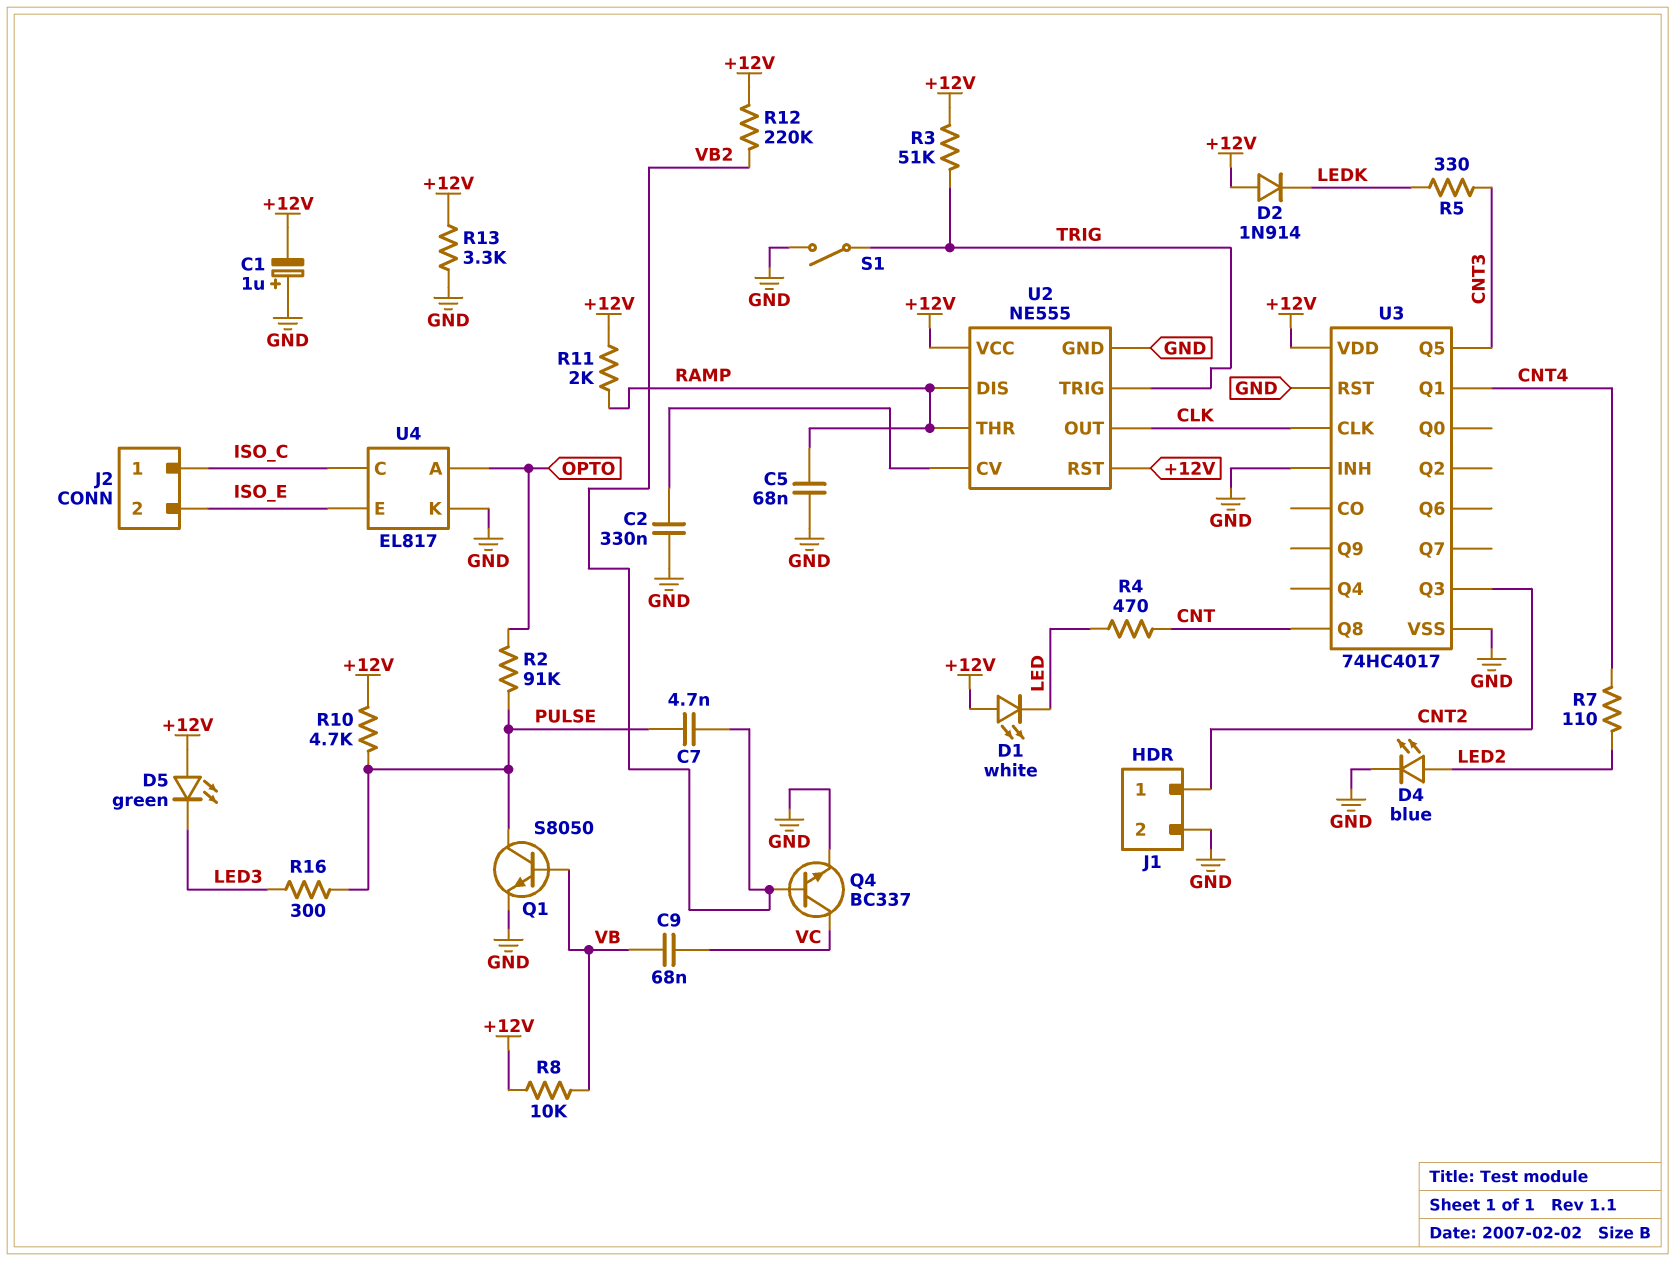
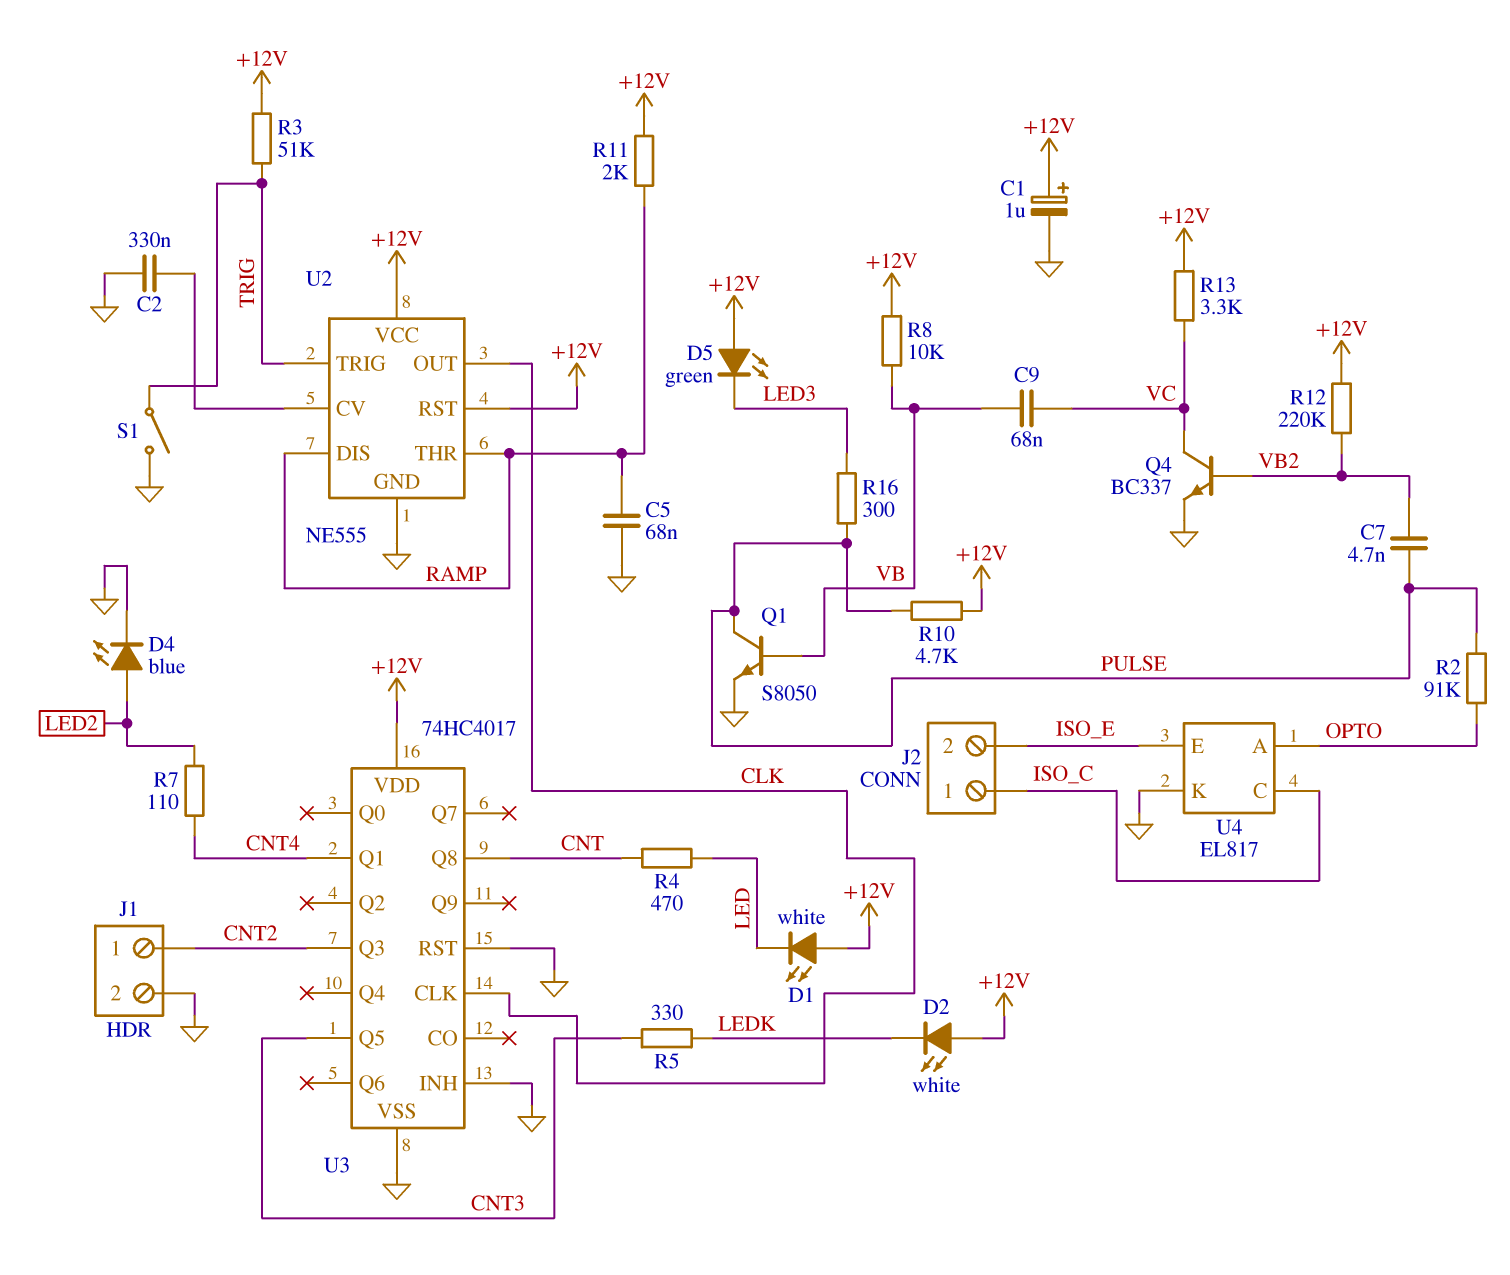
C1: 1uF (plus GND, minus +12V) -> 1uF (plus +12V, minus GND)
D2: diode 1N914 (A +12V, K LEDK) -> LED white (A +12V, K LEDK)
R13: 3.3k (+12V, GND) -> 3.3k (+12V, VC)

